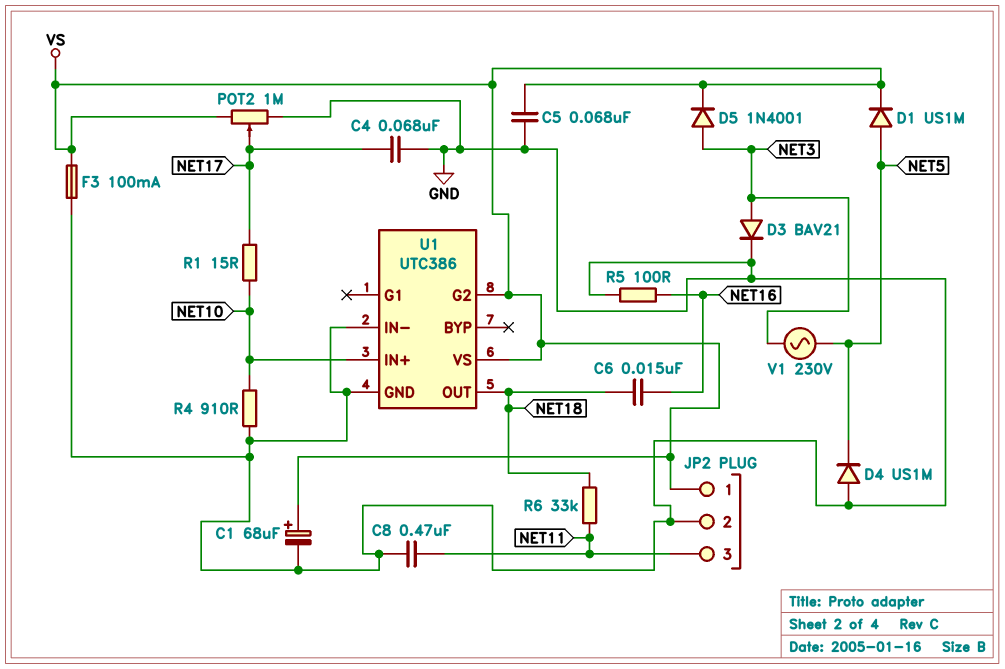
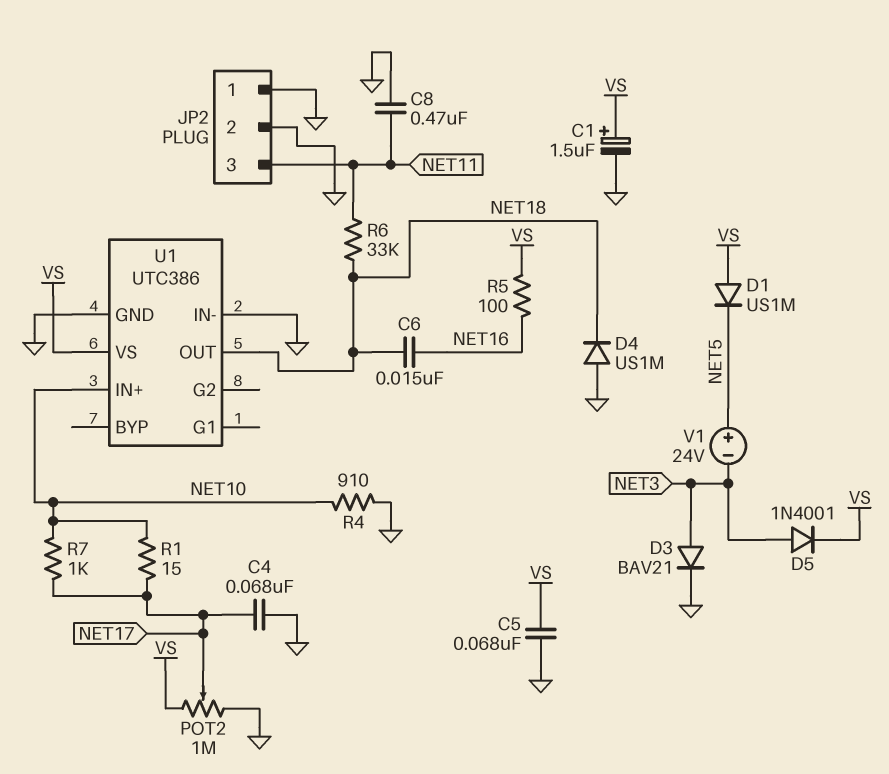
C1: 68uF (plus VS, minus GND) -> 1.5uF (plus VS, minus GND)
D1: diode US1M (A NET5, K VS) -> diode US1M (A VS, K NET5)
D4: diode US1M (A GND, K NET5) -> diode US1M (A GND, K NET18)
F3: 100mA (GND, VS) -> none
JP2 pin 1: VS -> GND
R5: 100 (GND, NET16) -> 100 (NET16, VS)
R7: none -> 1k (NET10, NET17)
U1 pin G2: VS -> none
V1: AC 230V (NET3, NET5) -> 24V (plus NET5, minus NET3)

